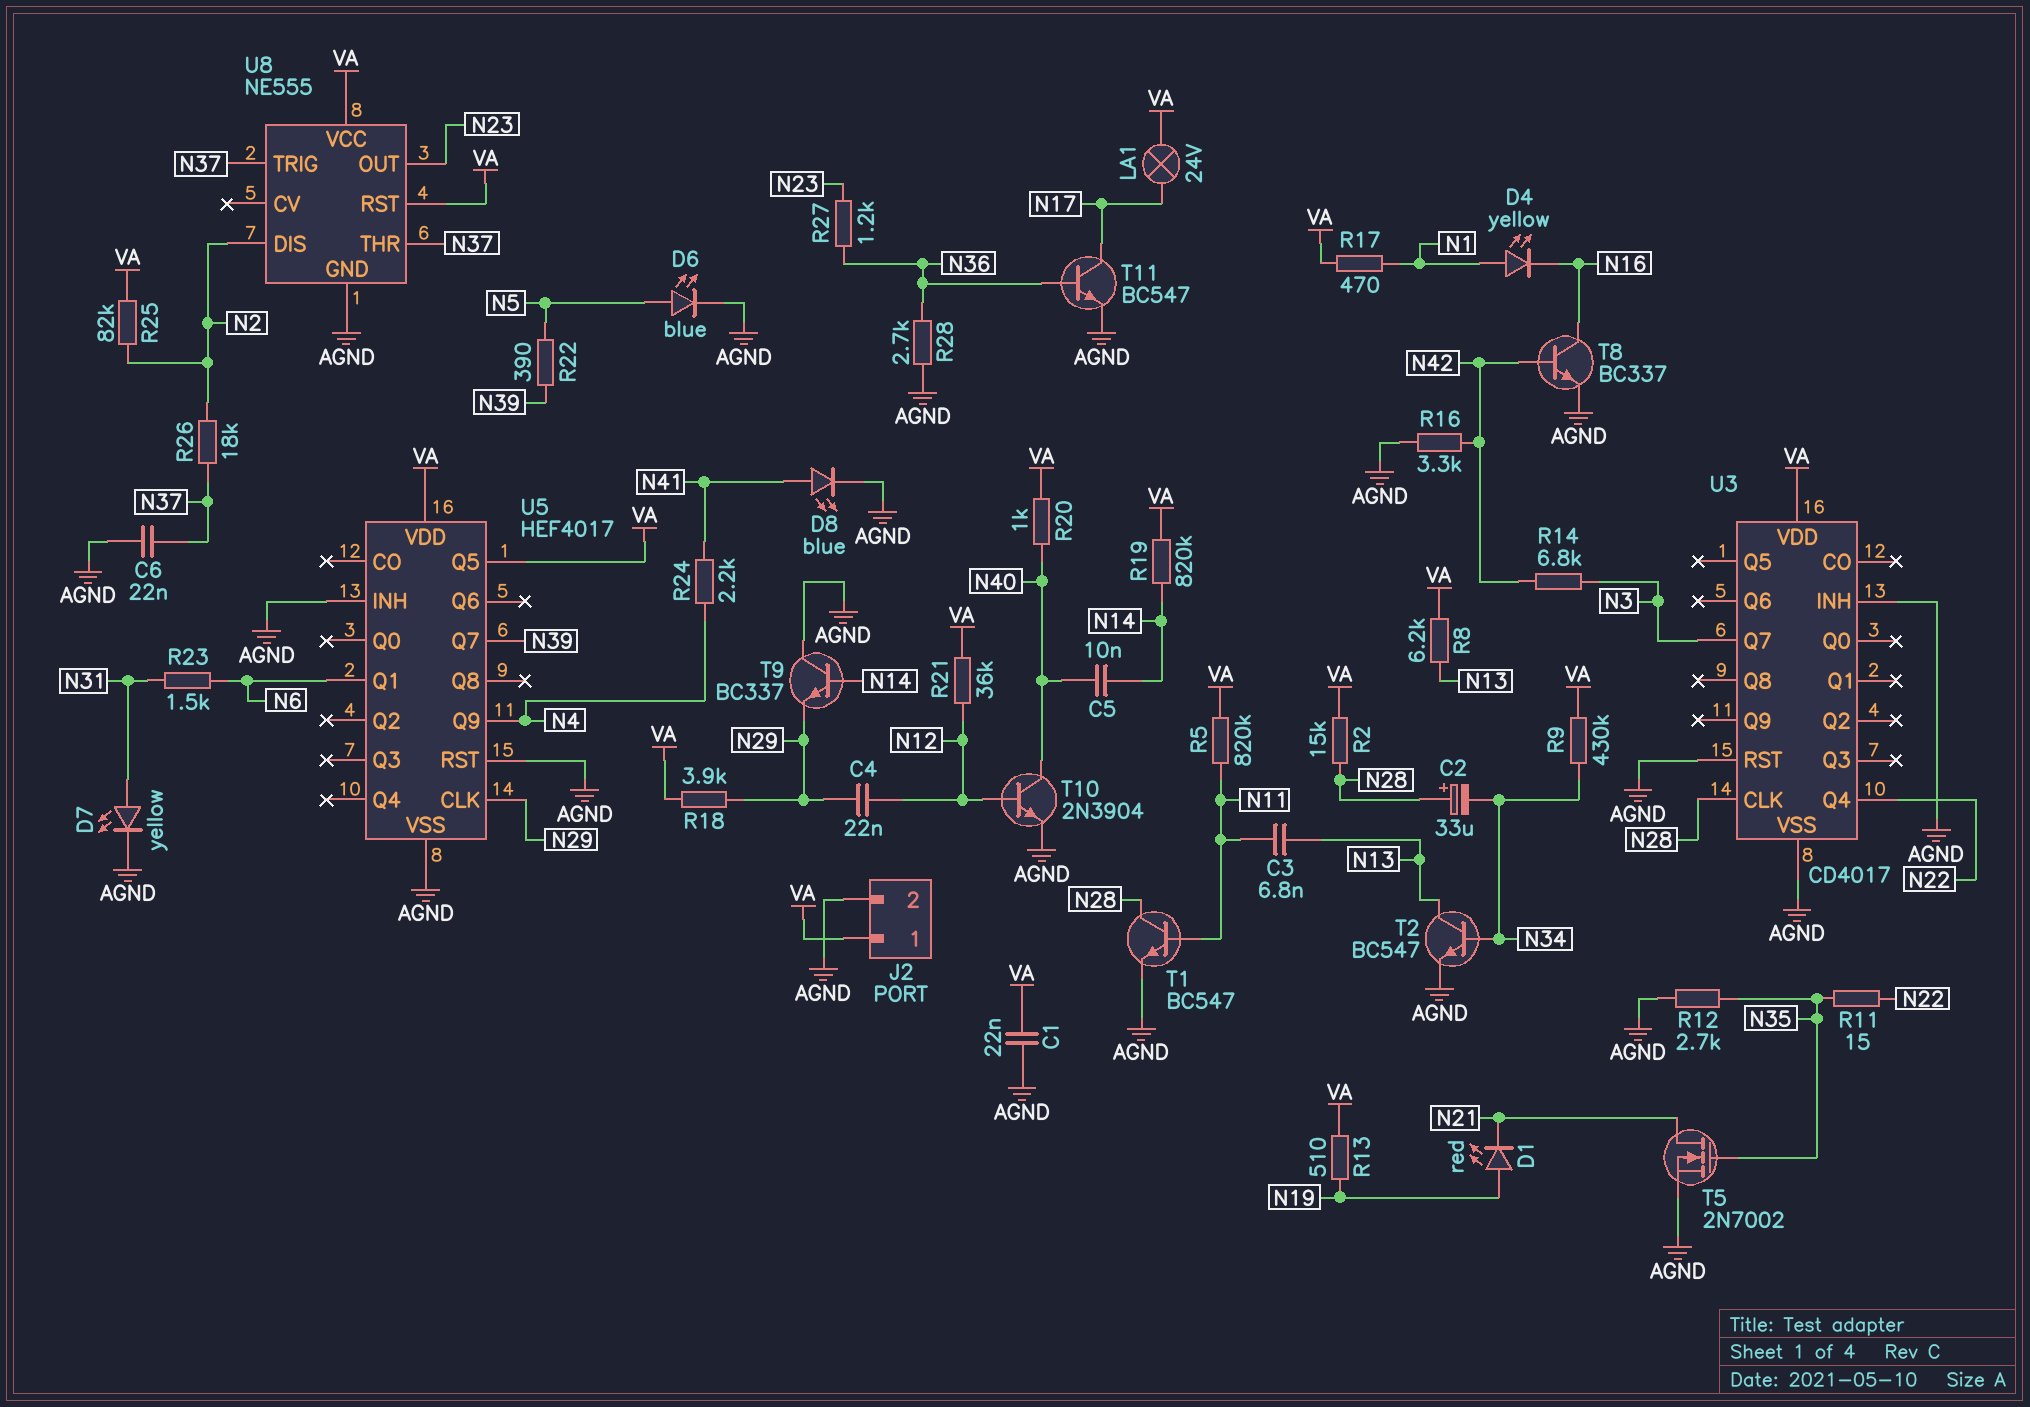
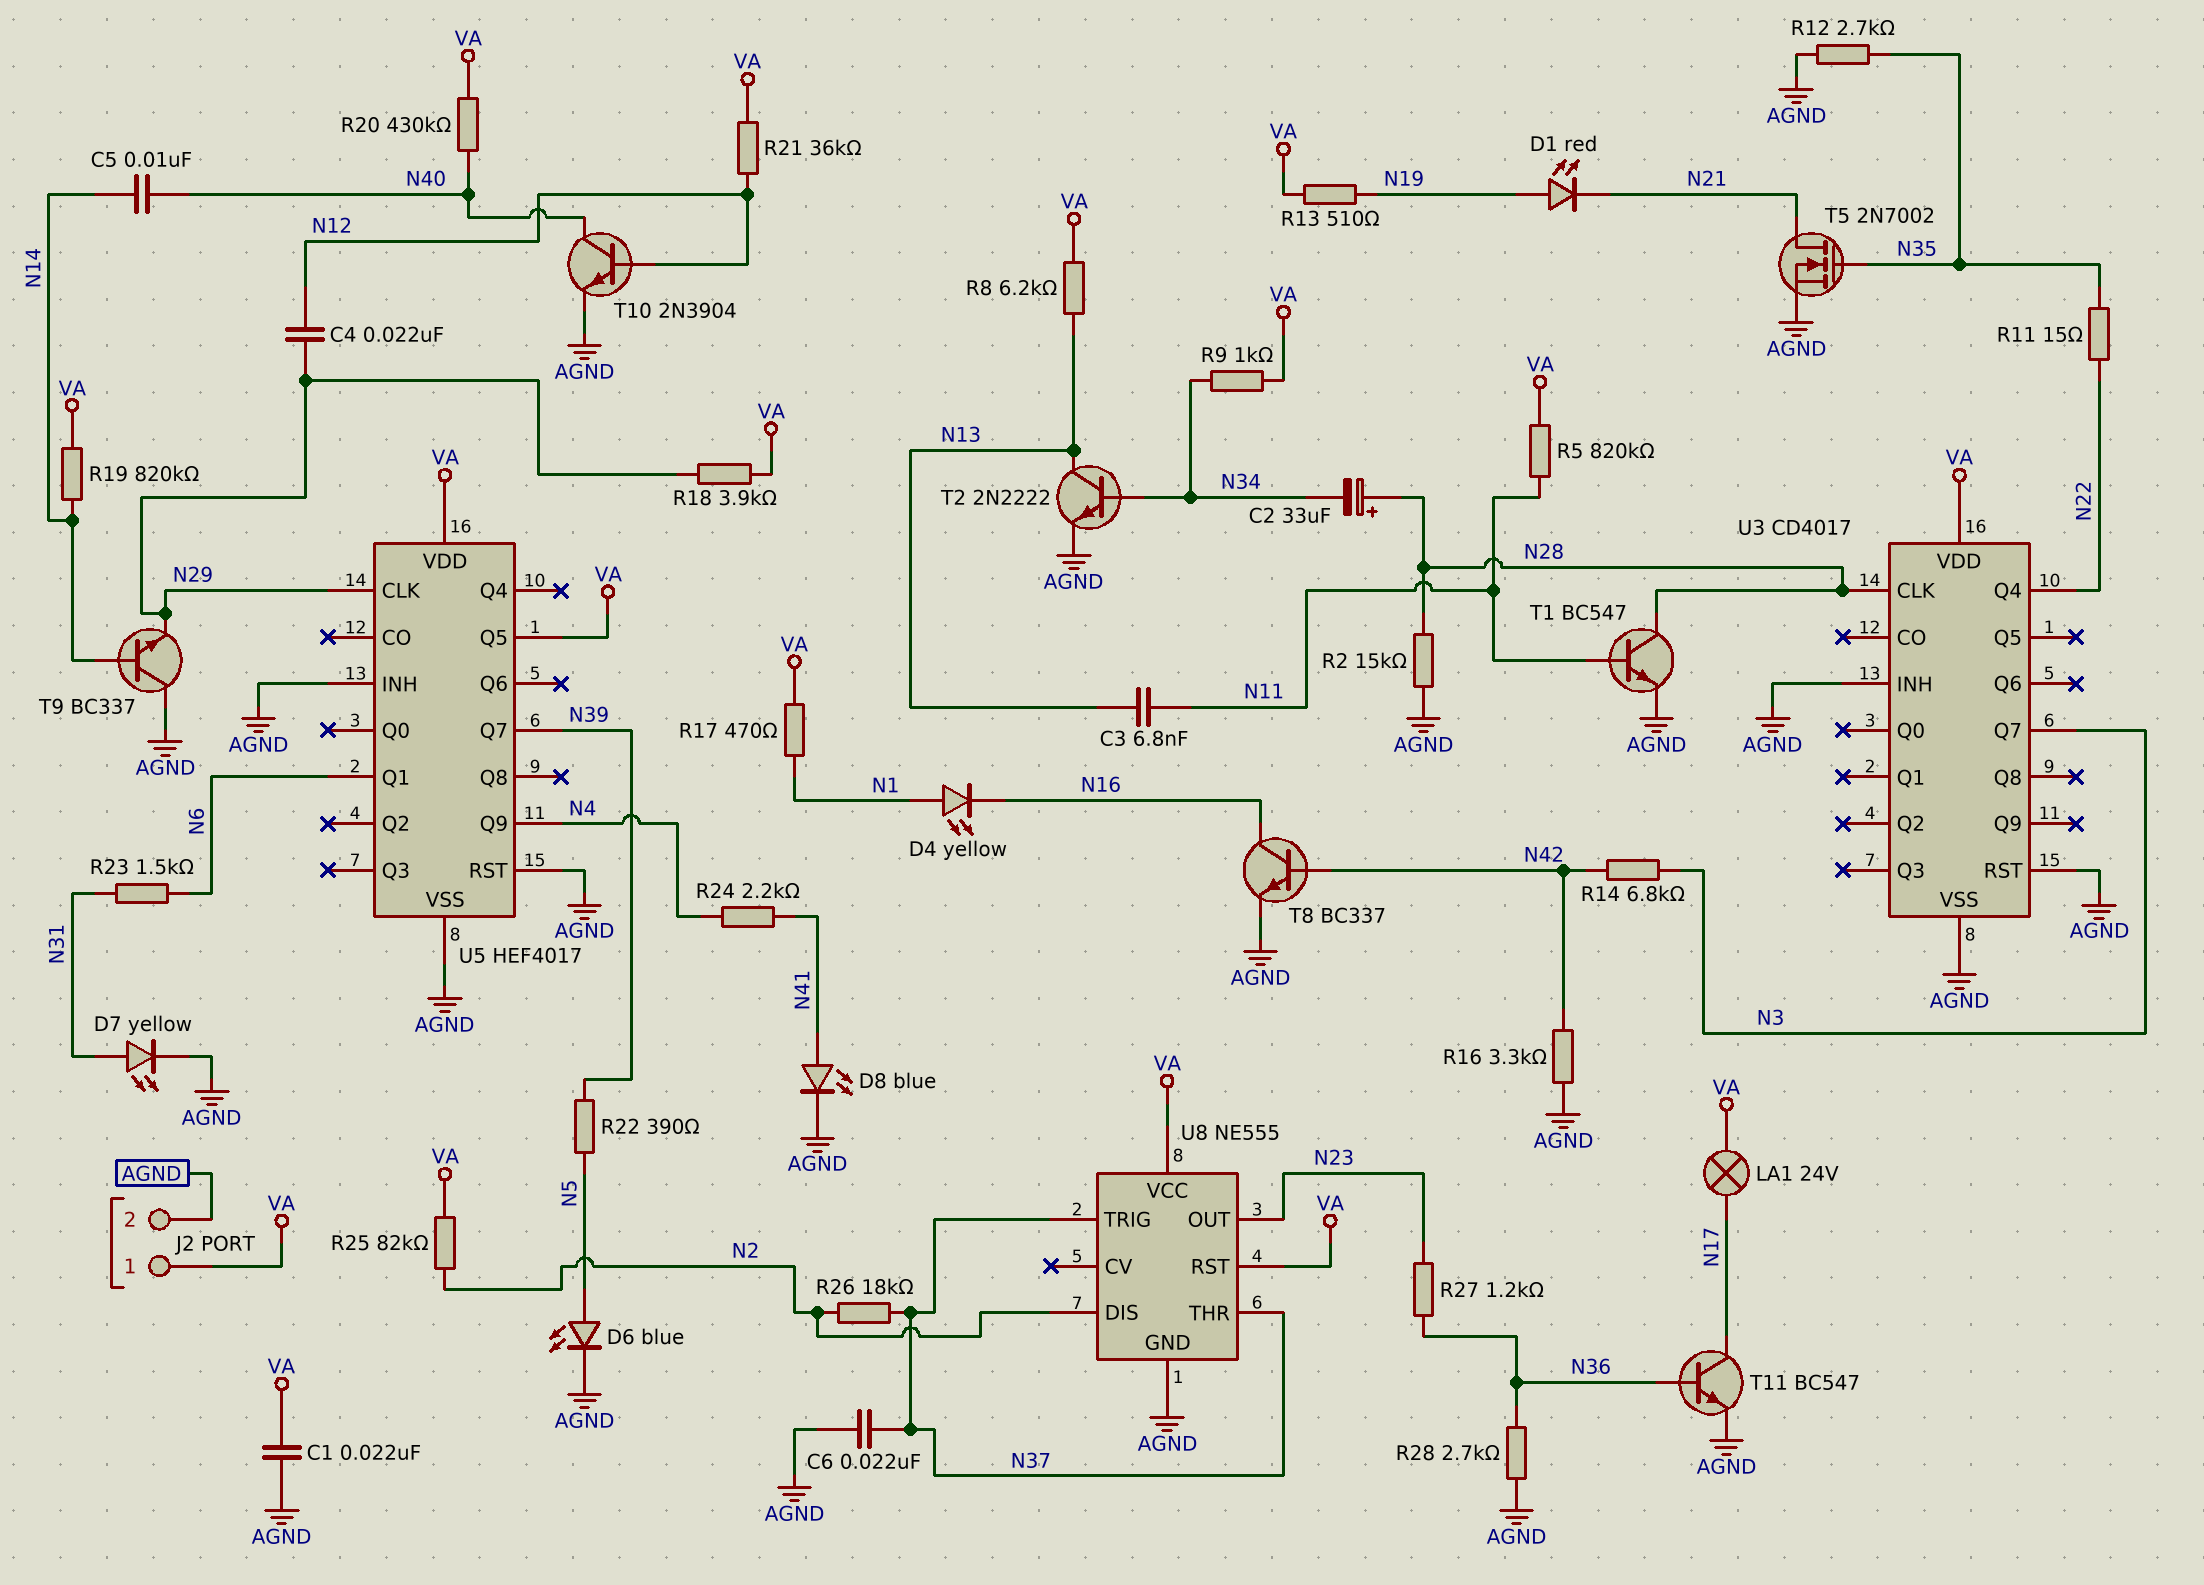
R2: 15k (N28, VA) -> 15k (AGND, N28)
R9: 430k (N34, VA) -> 1k (N34, VA)
R20: 1k (N40, VA) -> 430k (N40, VA)
T2: NPN BC547 (B N34, C N13, E AGND) -> NPN 2N2222 (B N34, C N13, E AGND)

